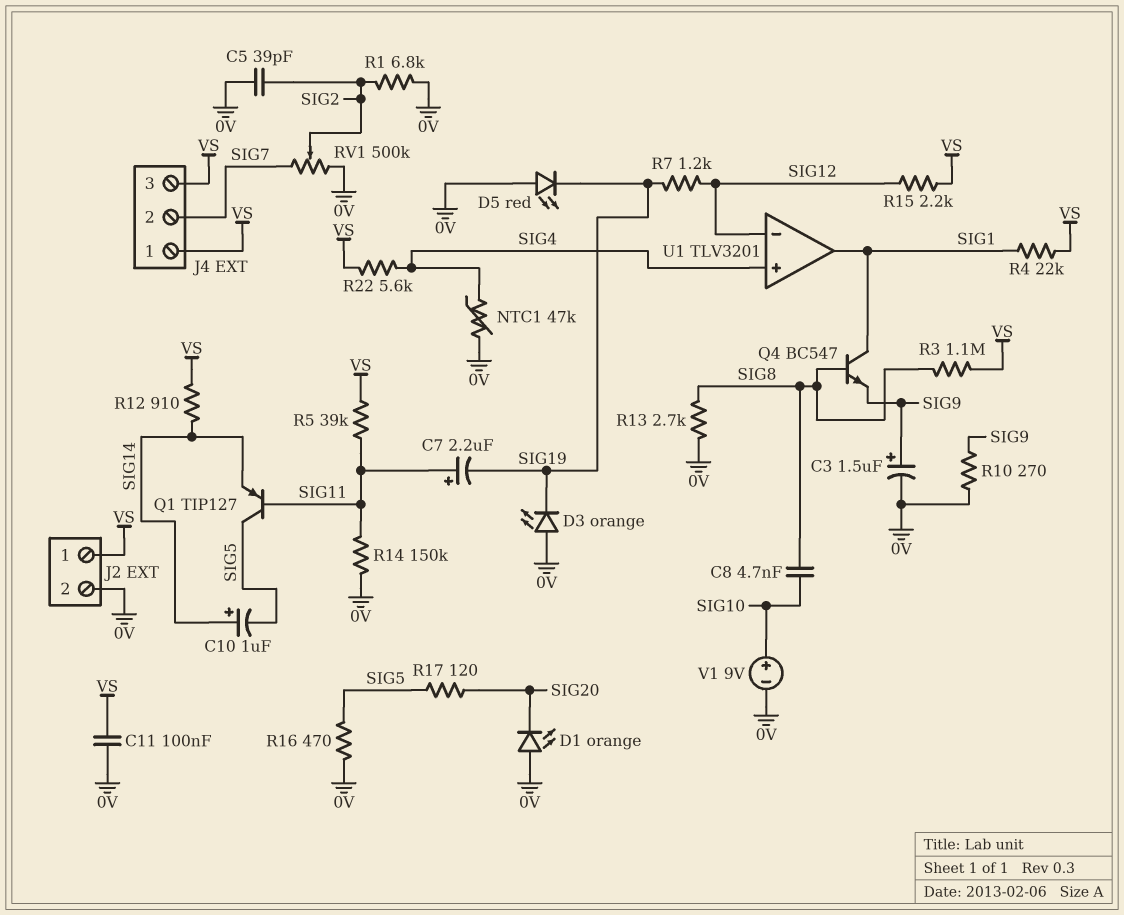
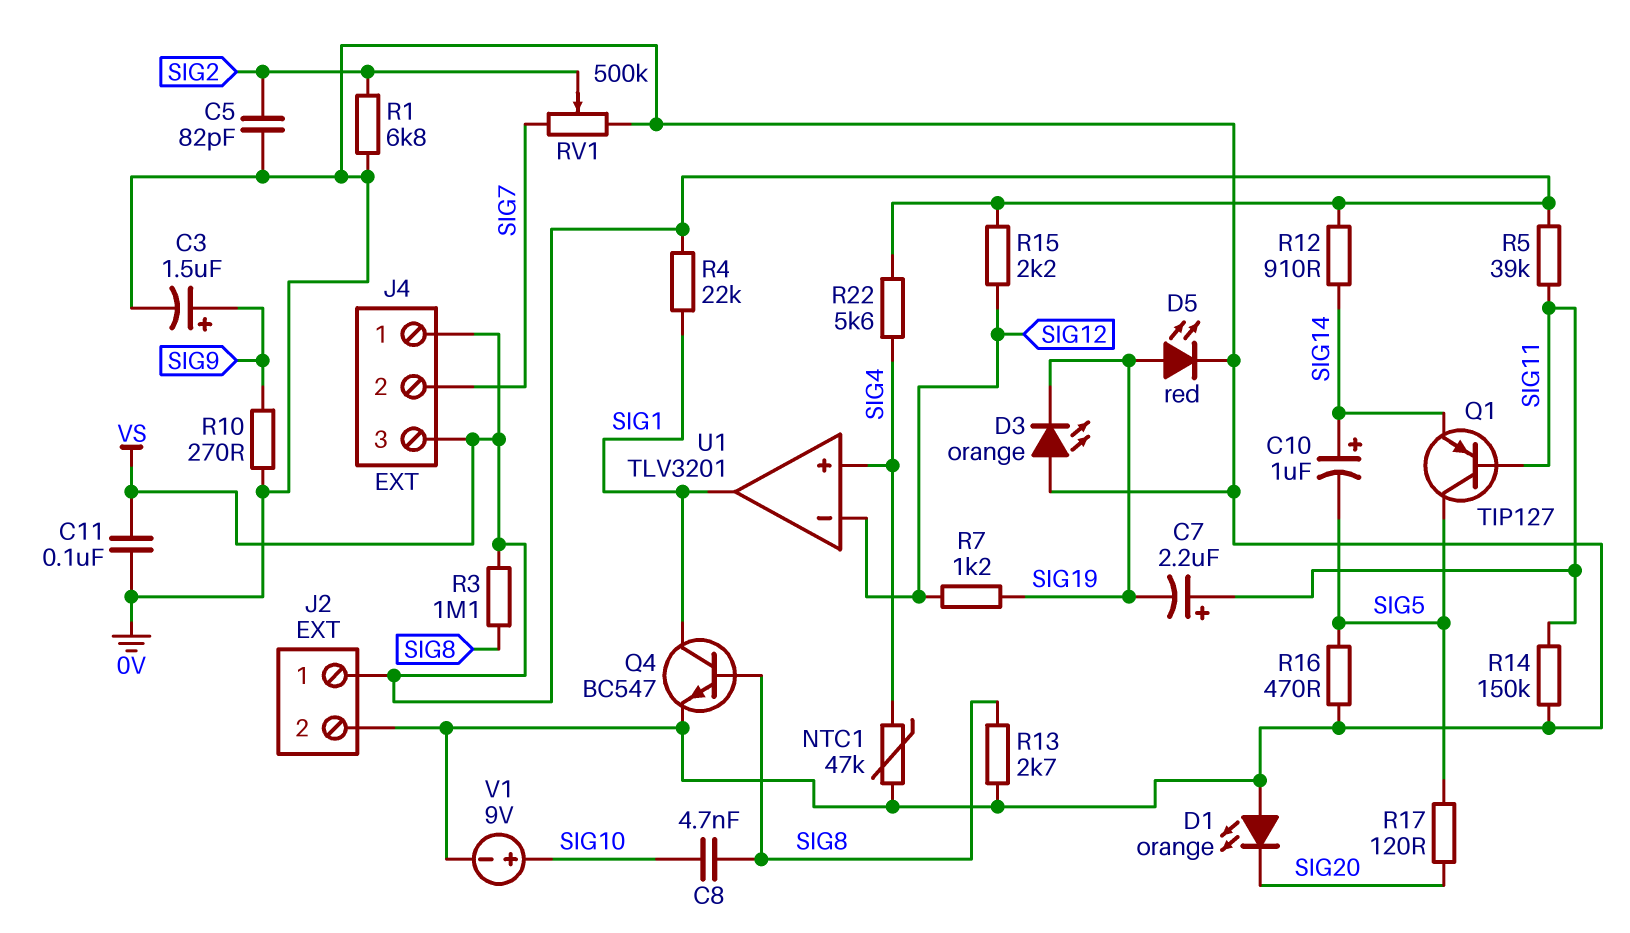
C5: 39pF (0V, SIG2) -> 82pF (0V, SIG2)
D5: LED red (A 0V, K SIG19) -> LED red (A SIG19, K 0V)
Q4: NPN BC547 (B SIG8, C SIG1, E SIG9) -> NPN BC547 (B SIG8, C SIG1, E 0V)

